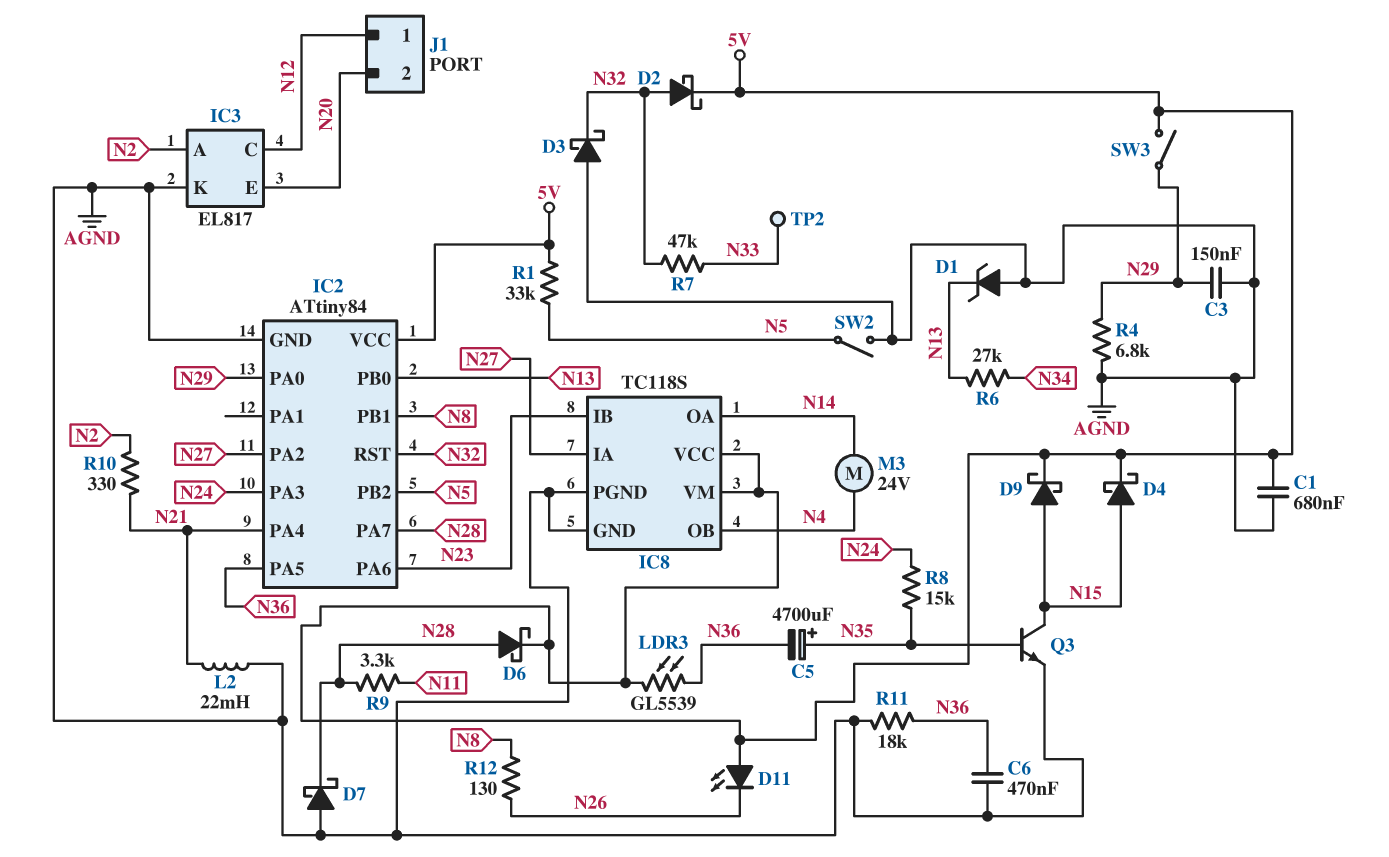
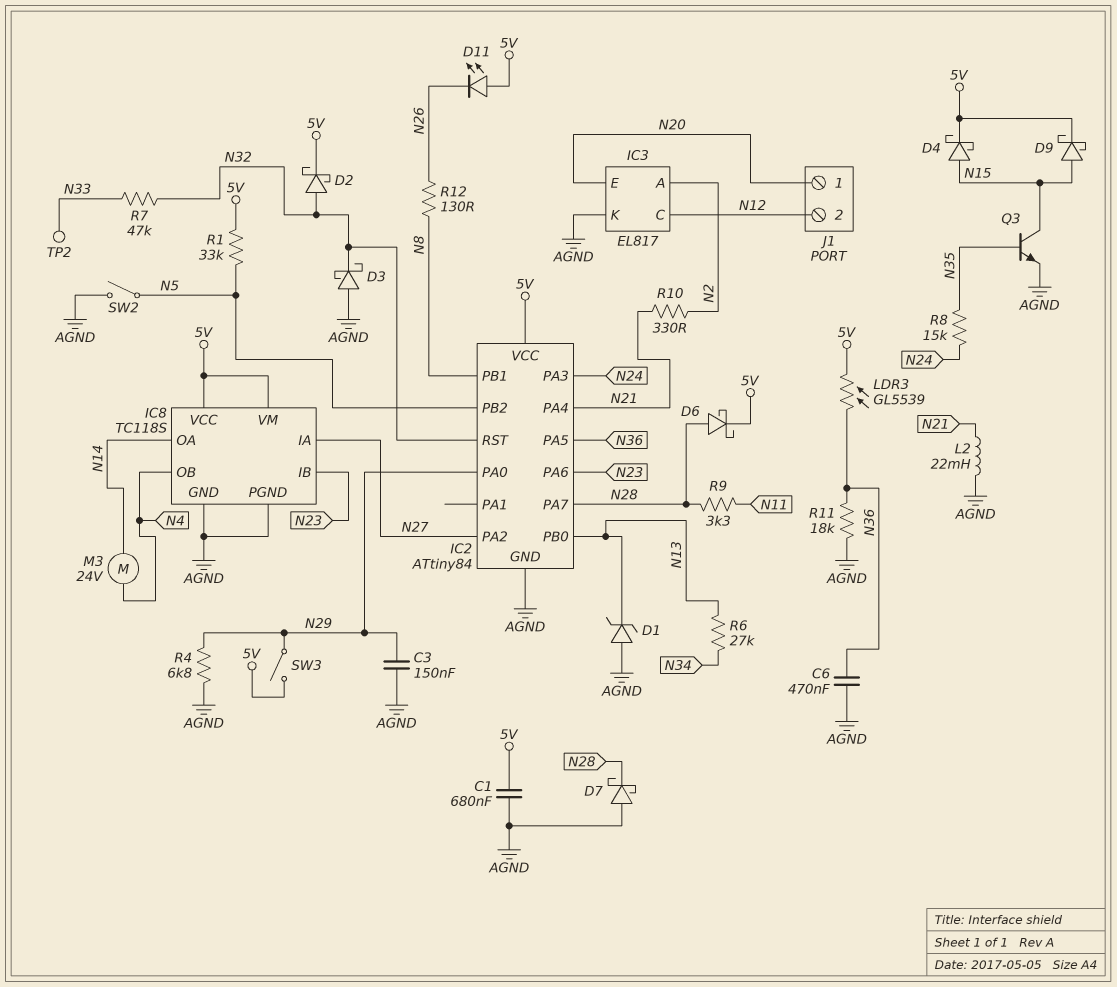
C5: 4700uF (plus N35, minus N36) -> none
J1 pin 1: N12 -> N20
J1 pin 2: N20 -> N12

